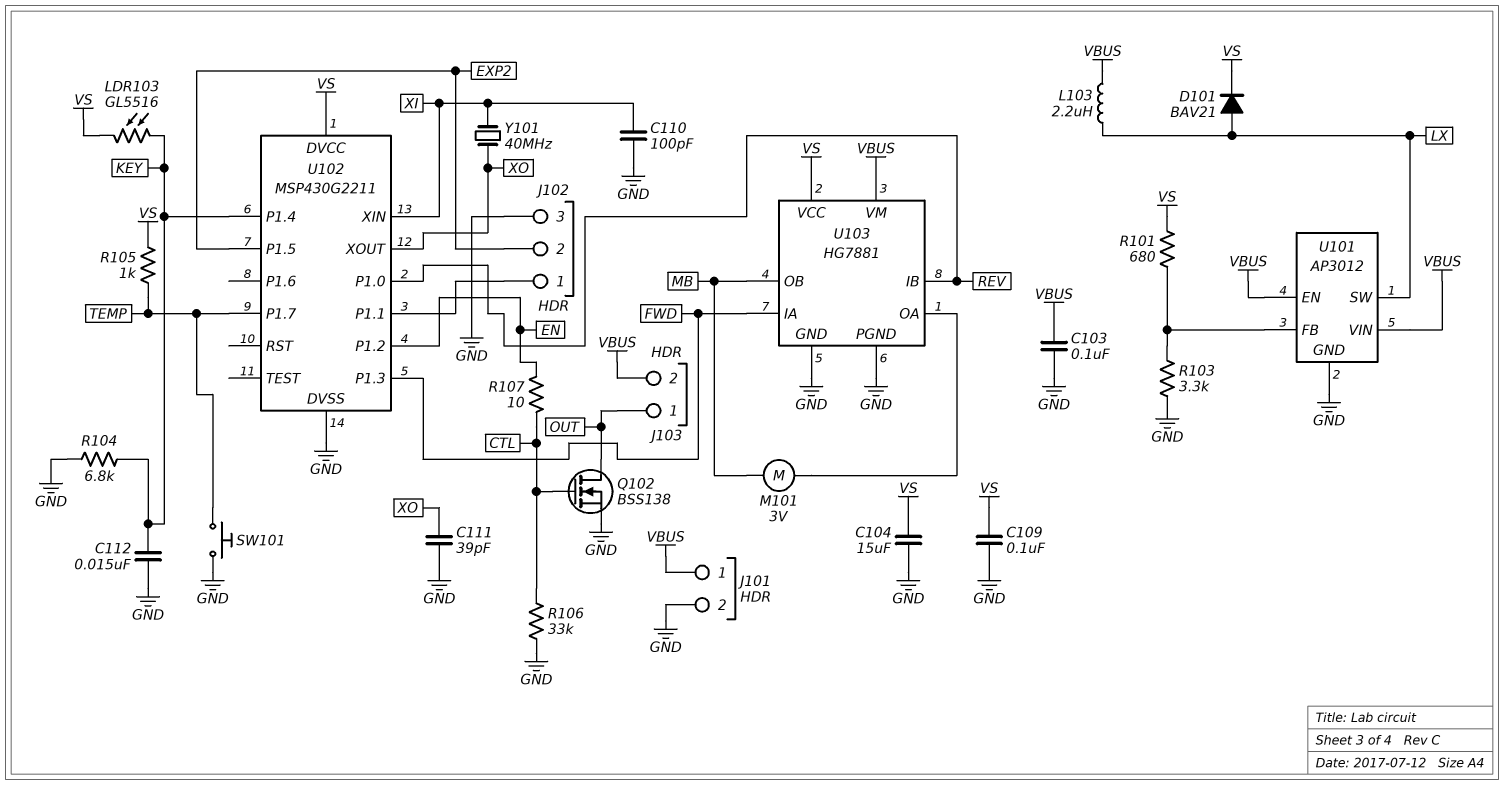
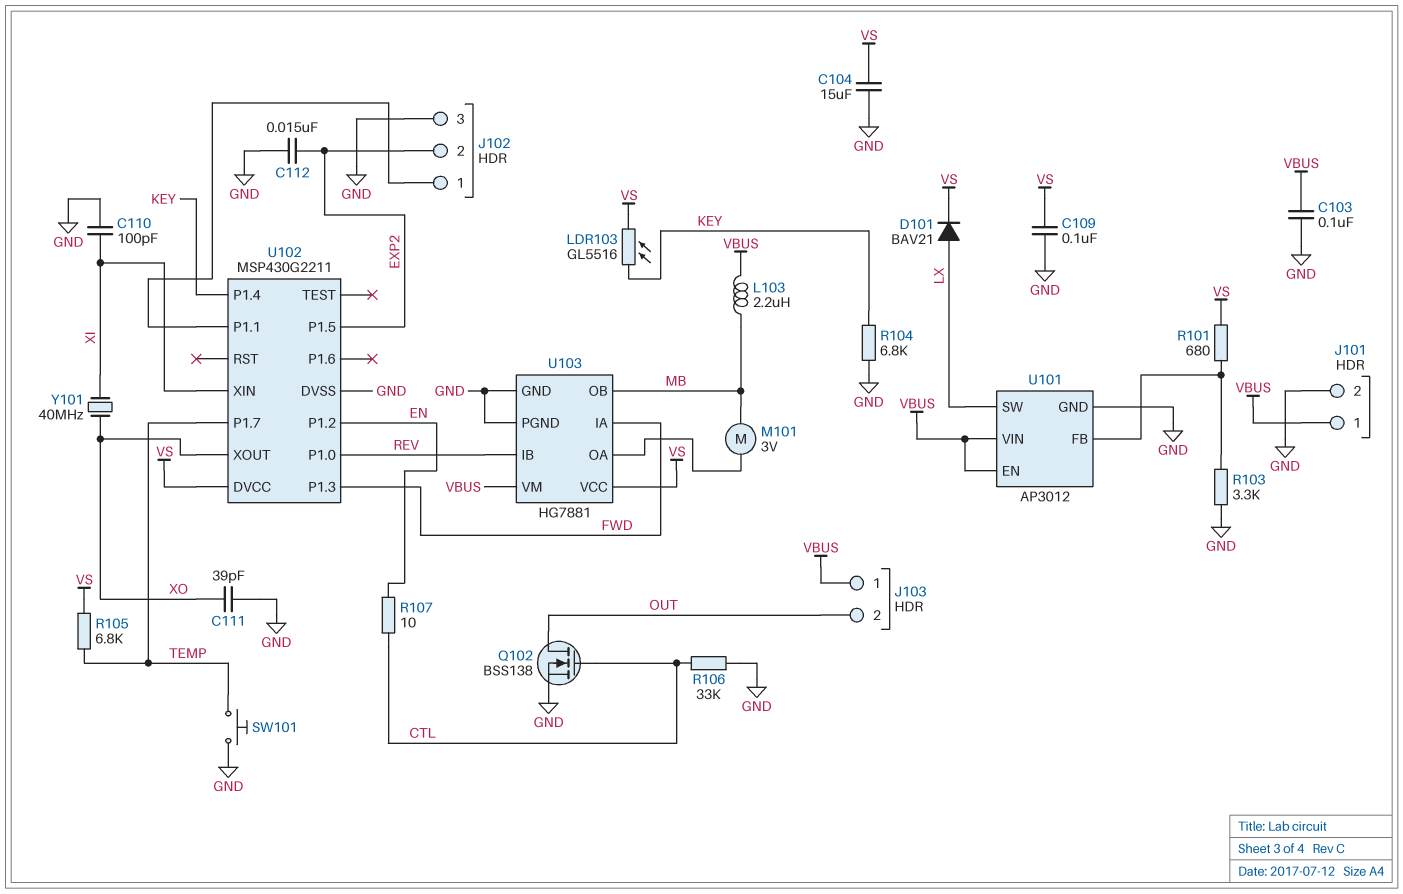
C112: 15nF (GND, KEY) -> 15nF (EXP2, GND)
J103 pin 1: OUT -> VBUS
J103 pin 2: VBUS -> OUT
L103: 2.2uH (LX, VBUS) -> 2.2uH (MB, VBUS)
R105: 1k (TEMP, VS) -> 6.8k (TEMP, VS)

